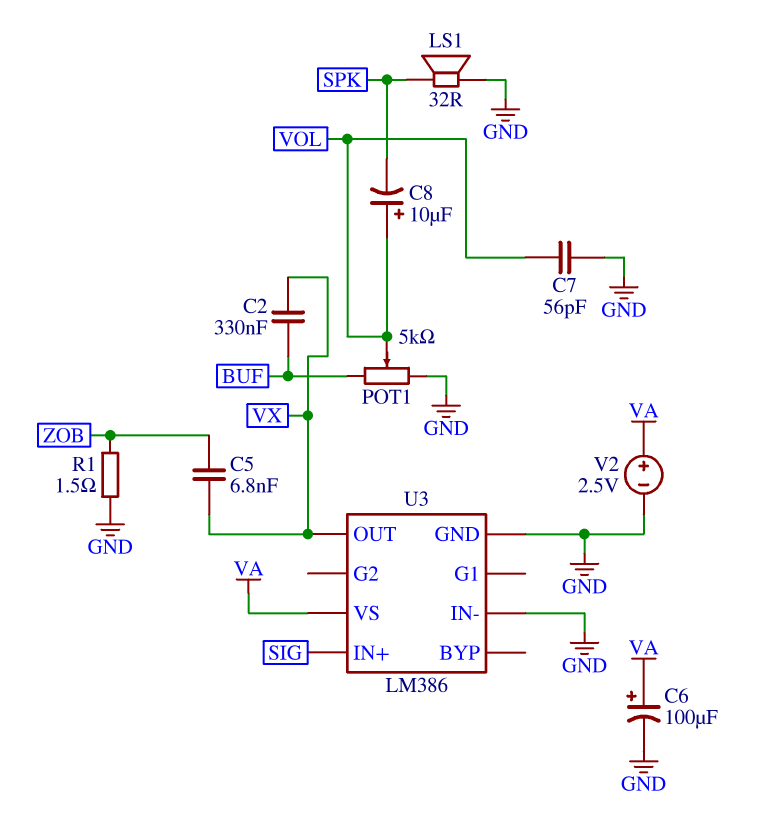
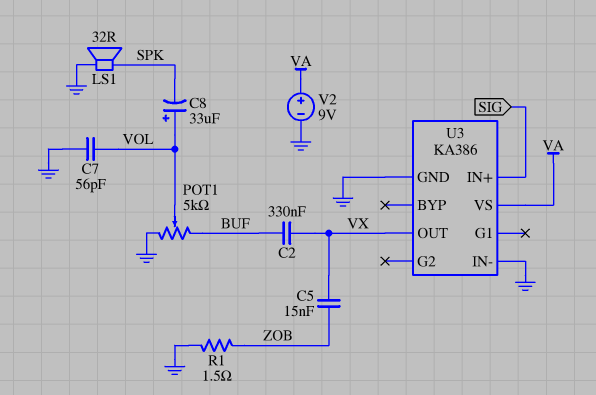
C5: 6.8nF (VX, ZOB) -> 15nF (VX, ZOB)
C6: 100uF (plus VA, minus GND) -> none
C8: 10uF (plus VOL, minus SPK) -> 33uF (plus VOL, minus SPK)
U3: LM386 -> KA386
V2: 2.5V (plus VA, minus GND) -> 9V (plus VA, minus GND)

